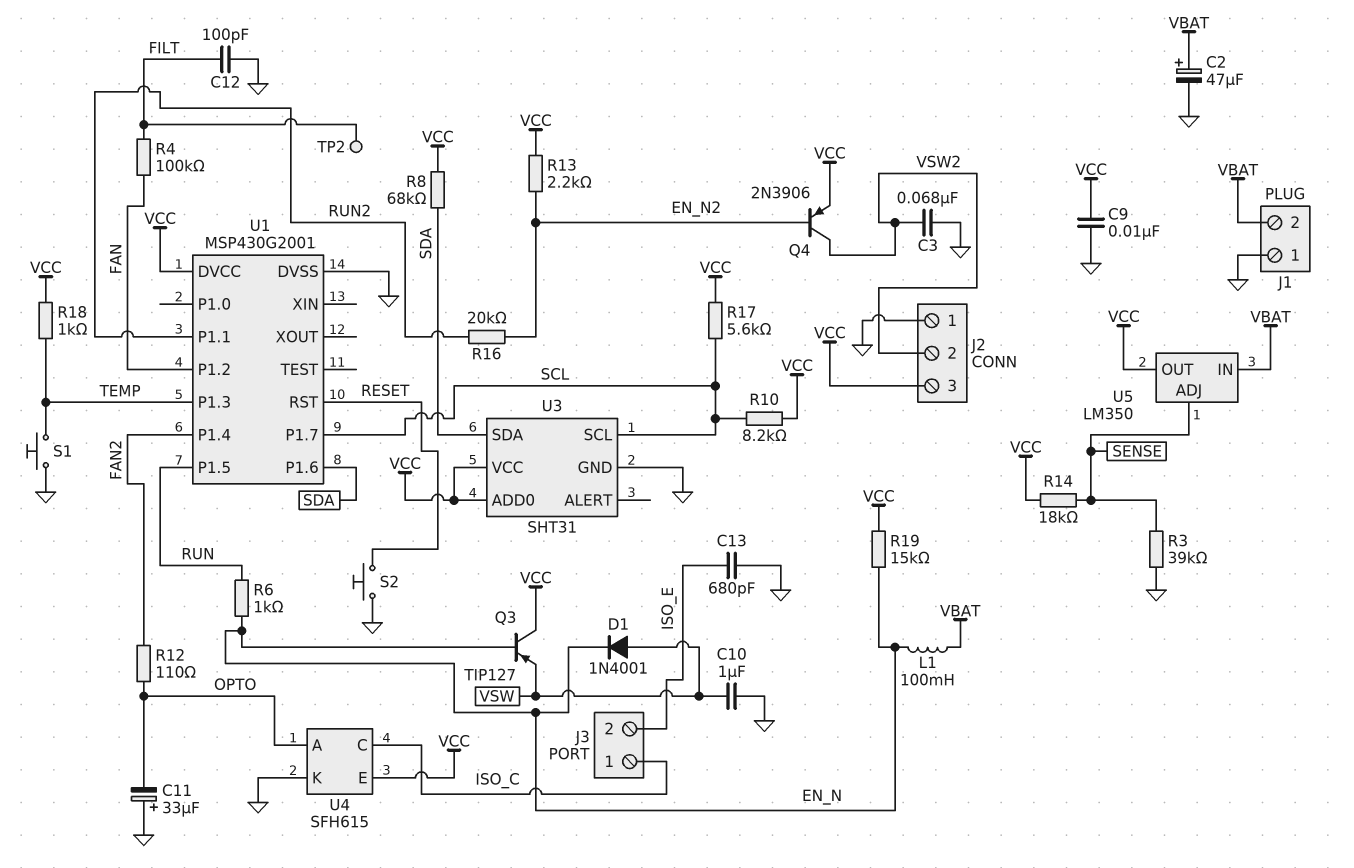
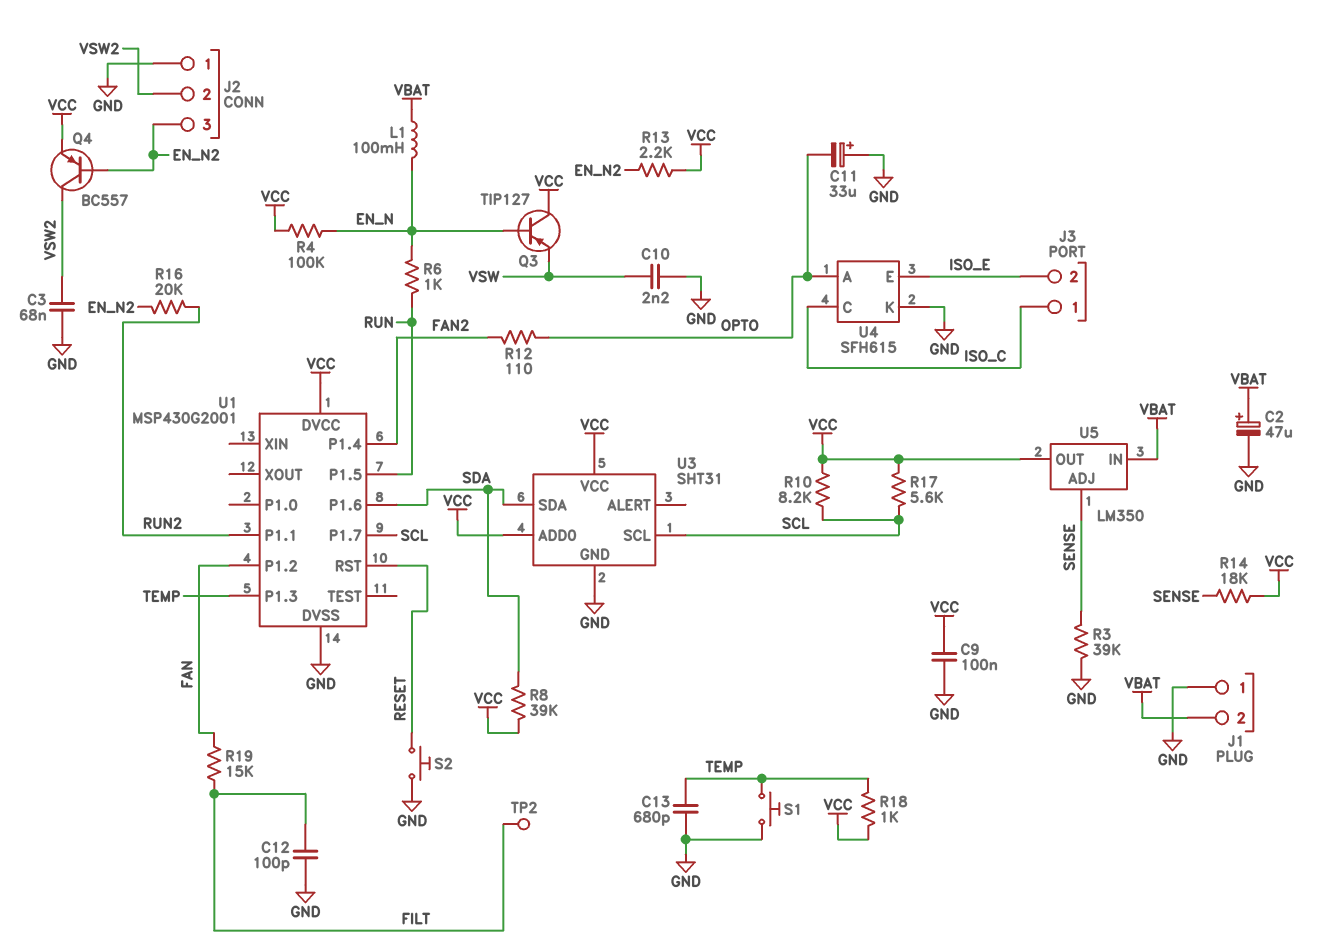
C9: 10nF (GND, VCC) -> 100nF (GND, VCC)
C10: 1uF (GND, VSW) -> 2.2nF (GND, VSW)
C13: 680pF (GND, ISO_E) -> 680pF (GND, TEMP)
D1: diode 1N4001 (A VSW, K EN_N) -> none
J2 pin 3: VCC -> EN_N2
Q4: PNP 2N3906 (B EN_N2, C VSW2, E VCC) -> PNP BC557 (B EN_N2, C VSW2, E VCC)
R4: 100k (FAN, FILT) -> 100k (EN_N, VCC)
R8: 68k (SDA, VCC) -> 39k (SDA, VCC)
R19: 15k (EN_N, VCC) -> 15k (FAN, FILT)
U4 pin E: VCC -> ISO_E

